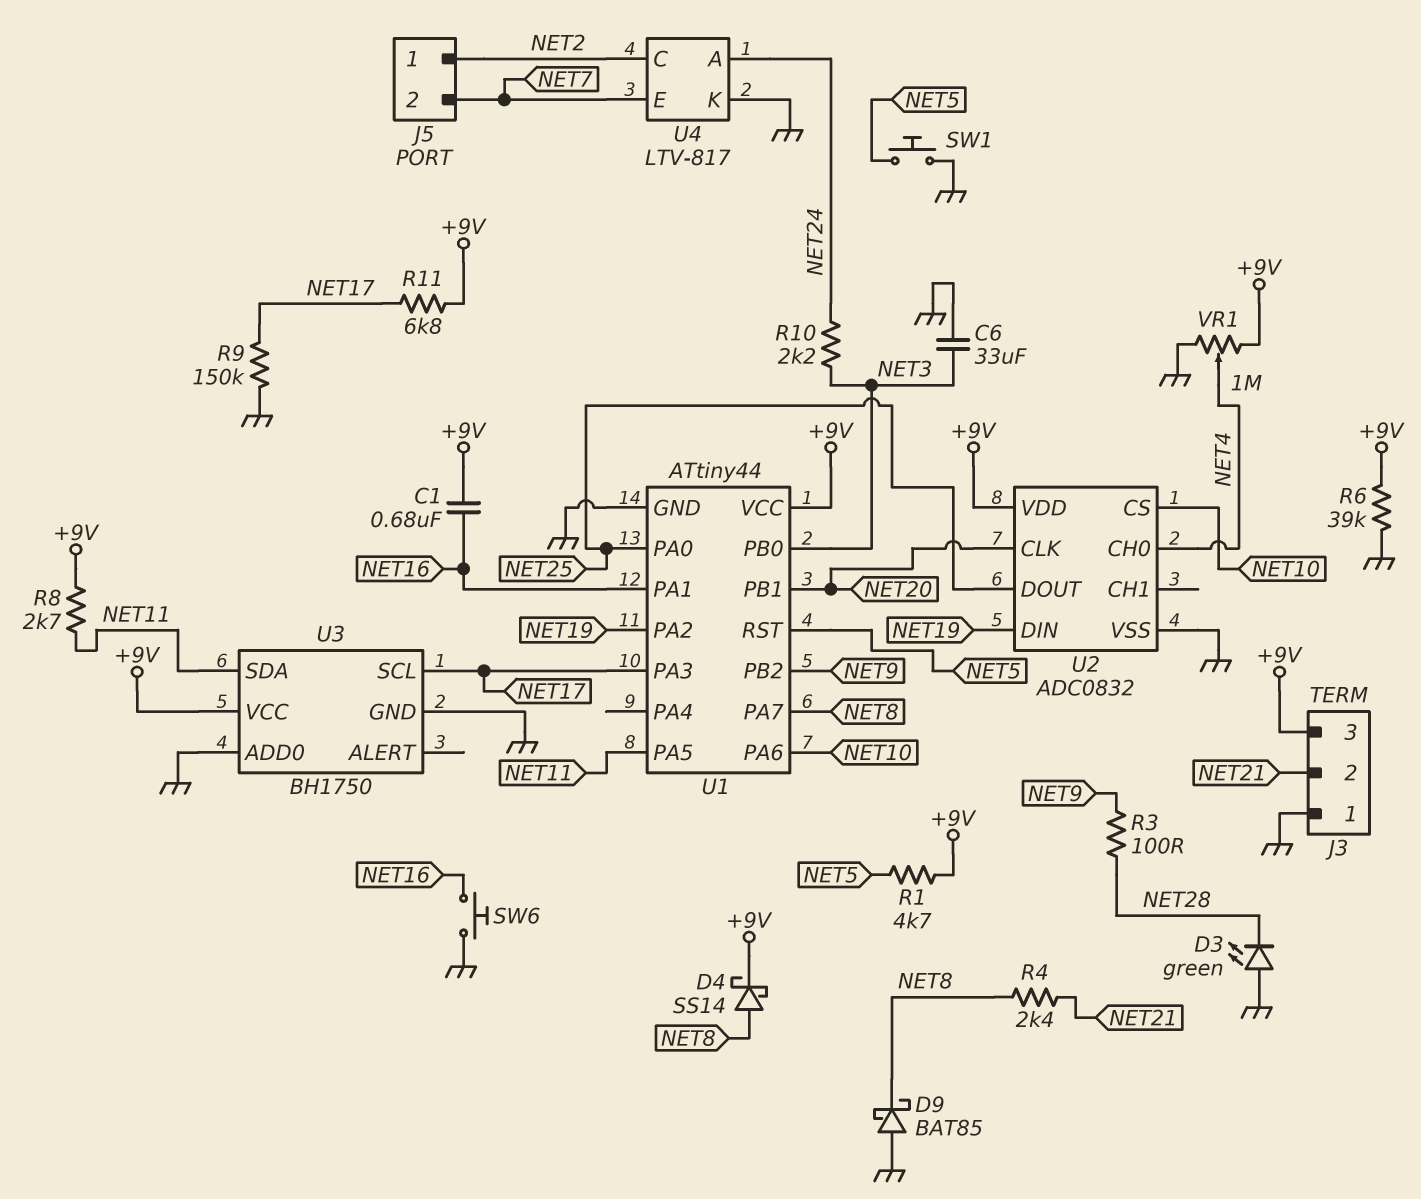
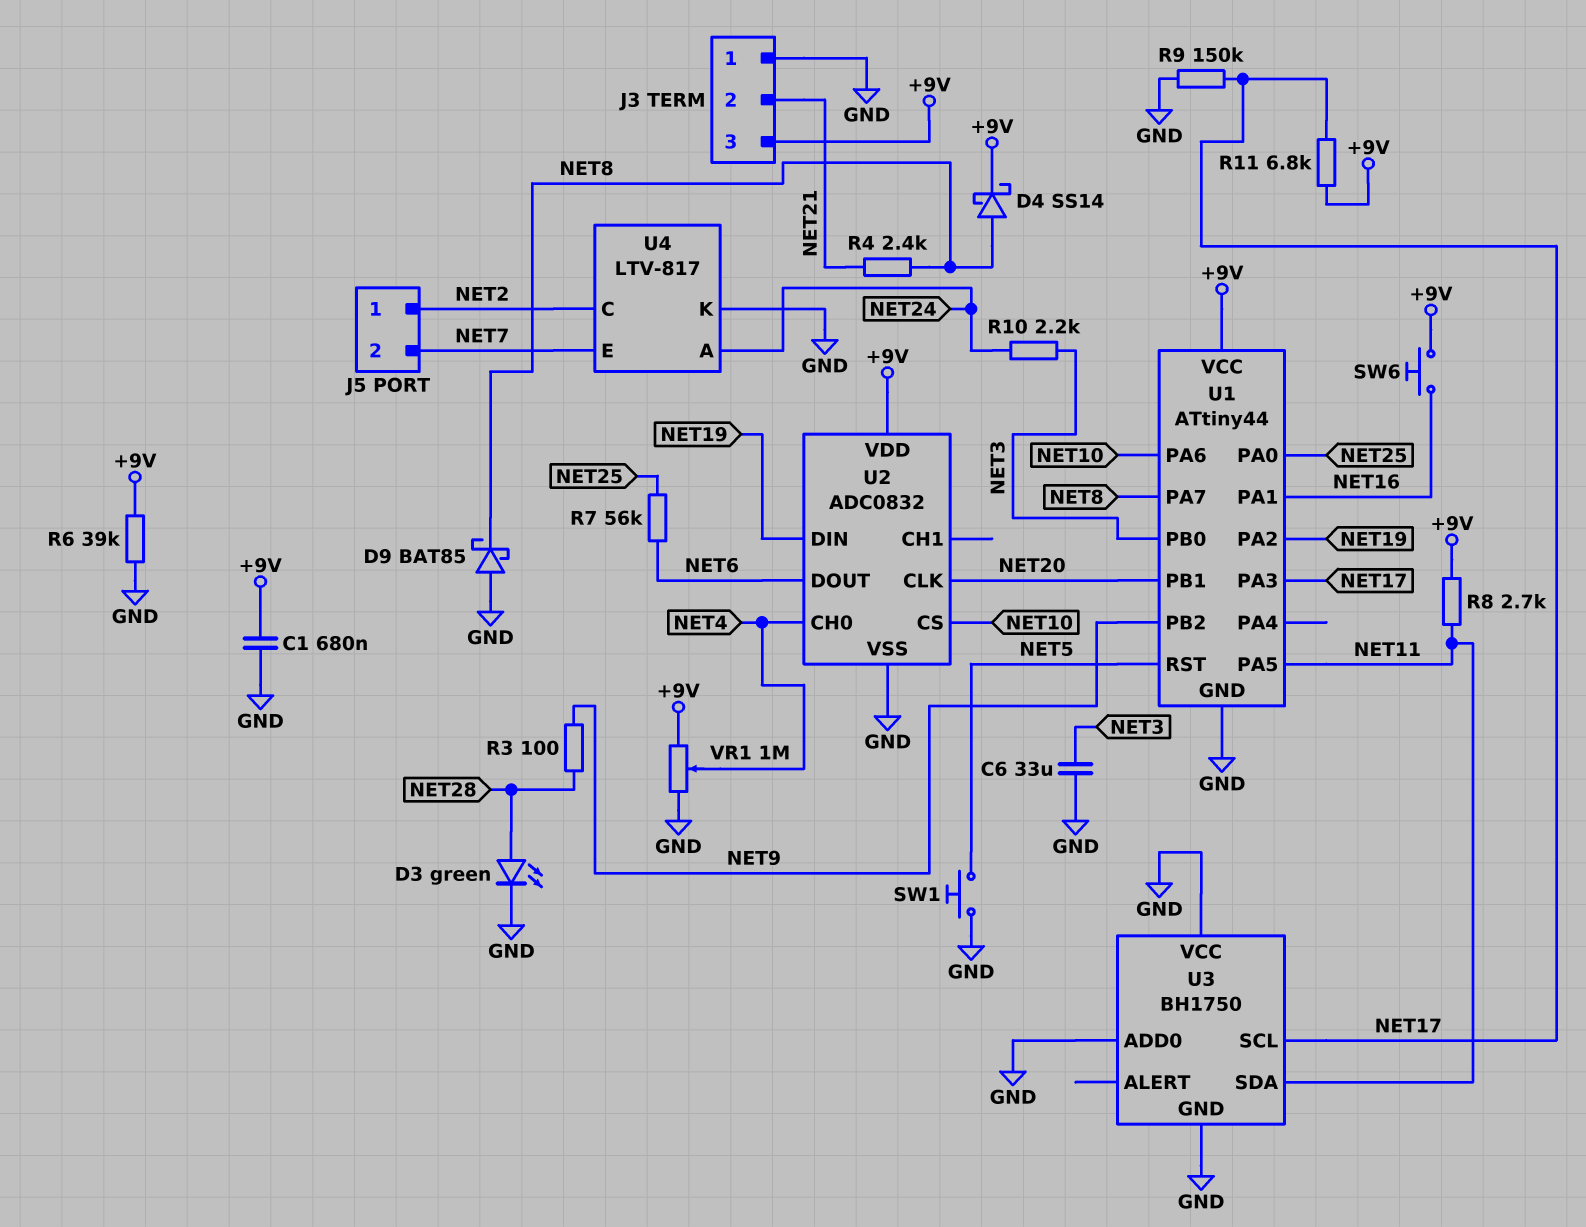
C1: 680nF (+9V, NET16) -> 680nF (+9V, GND)
D3: LED green (A GND, K NET28) -> LED green (A NET28, K GND)
R1: 4.7k (+9V, NET5) -> none
R7: none -> 56k (NET6, NET25)
SW6: button (GND, NET16) -> button (+9V, NET16)
U2 pin DOUT: NET25 -> NET6
U3 pin VCC: +9V -> GND

